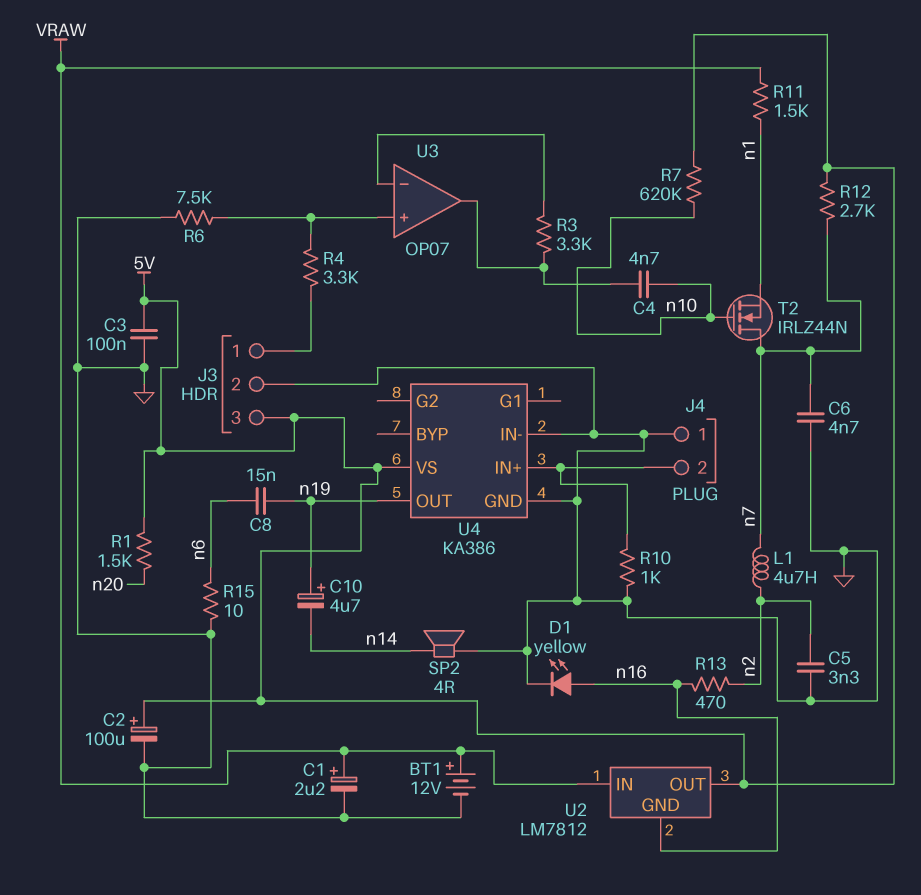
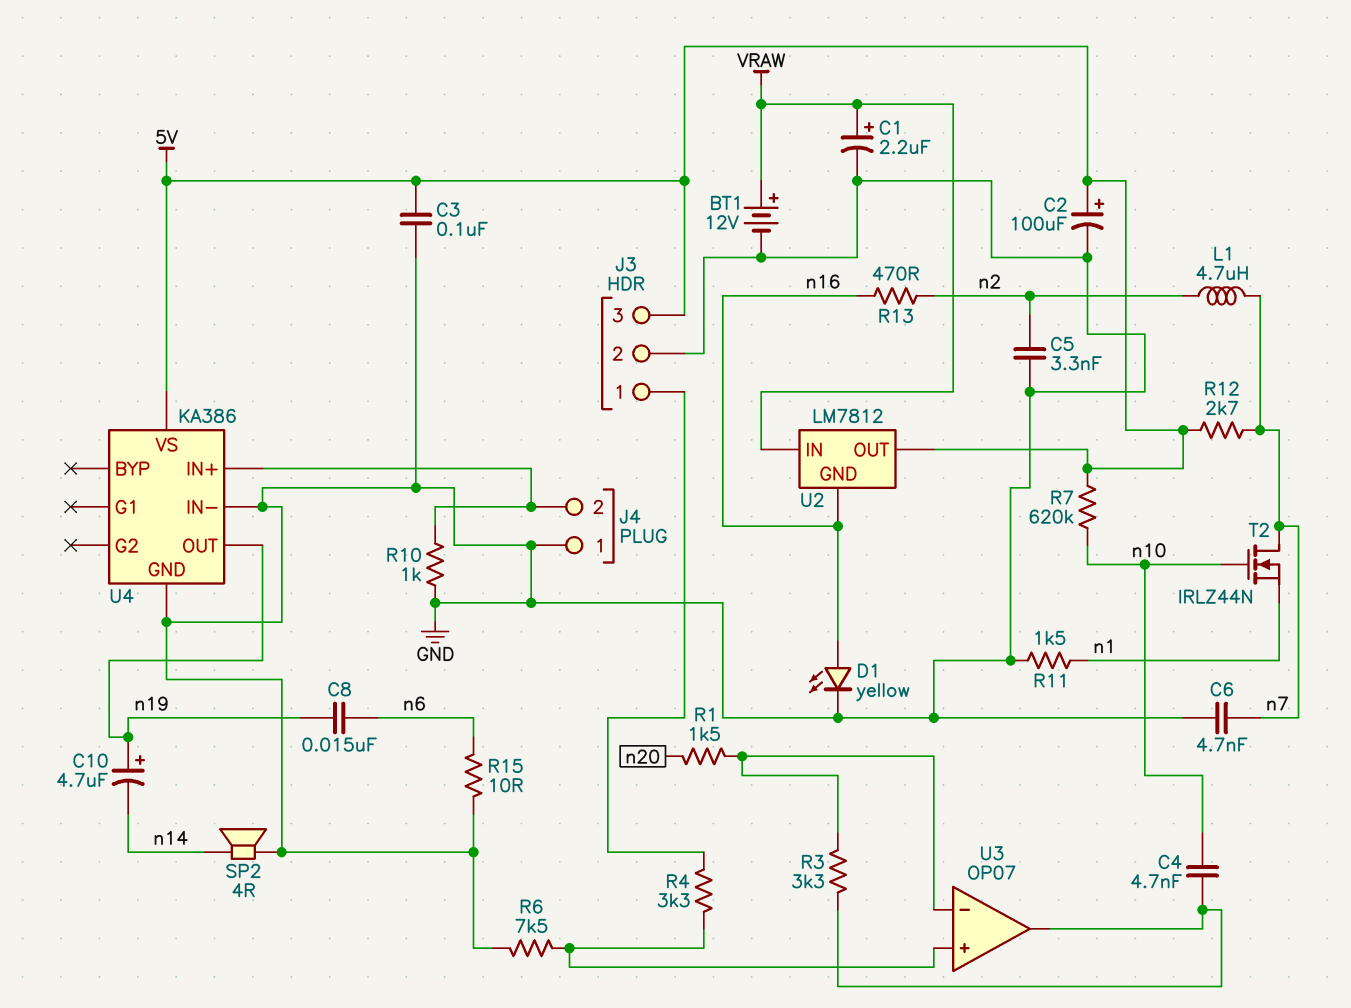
R1: 1.5k (5V, n20) -> 1.5k (U3/in-, n20)
R11: 1.5k (VRAW, n1) -> 1.5k (GND, n1)

